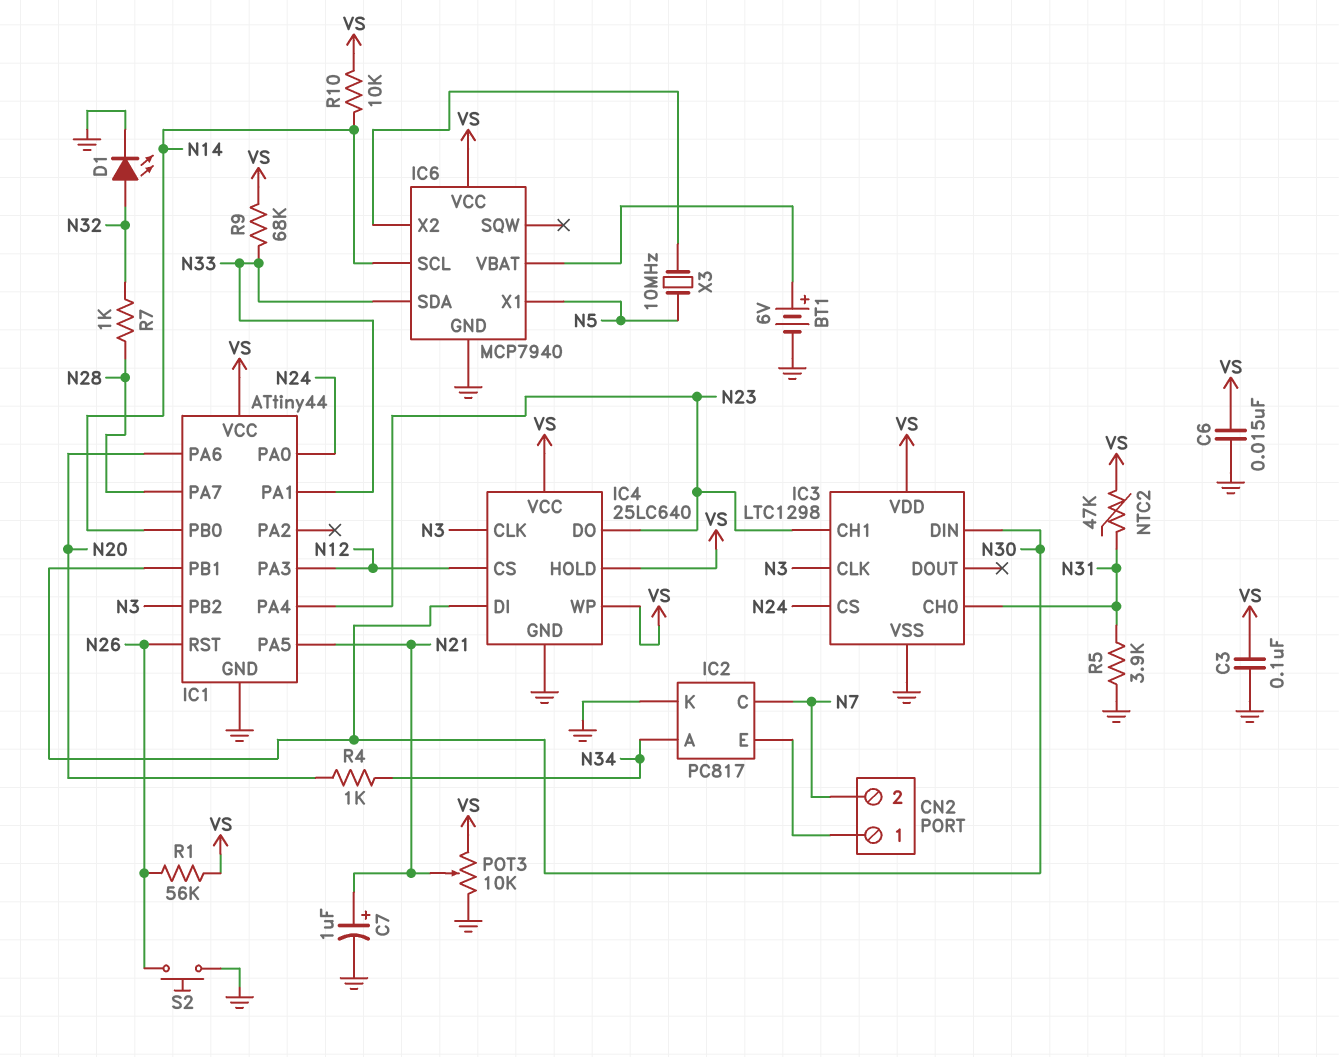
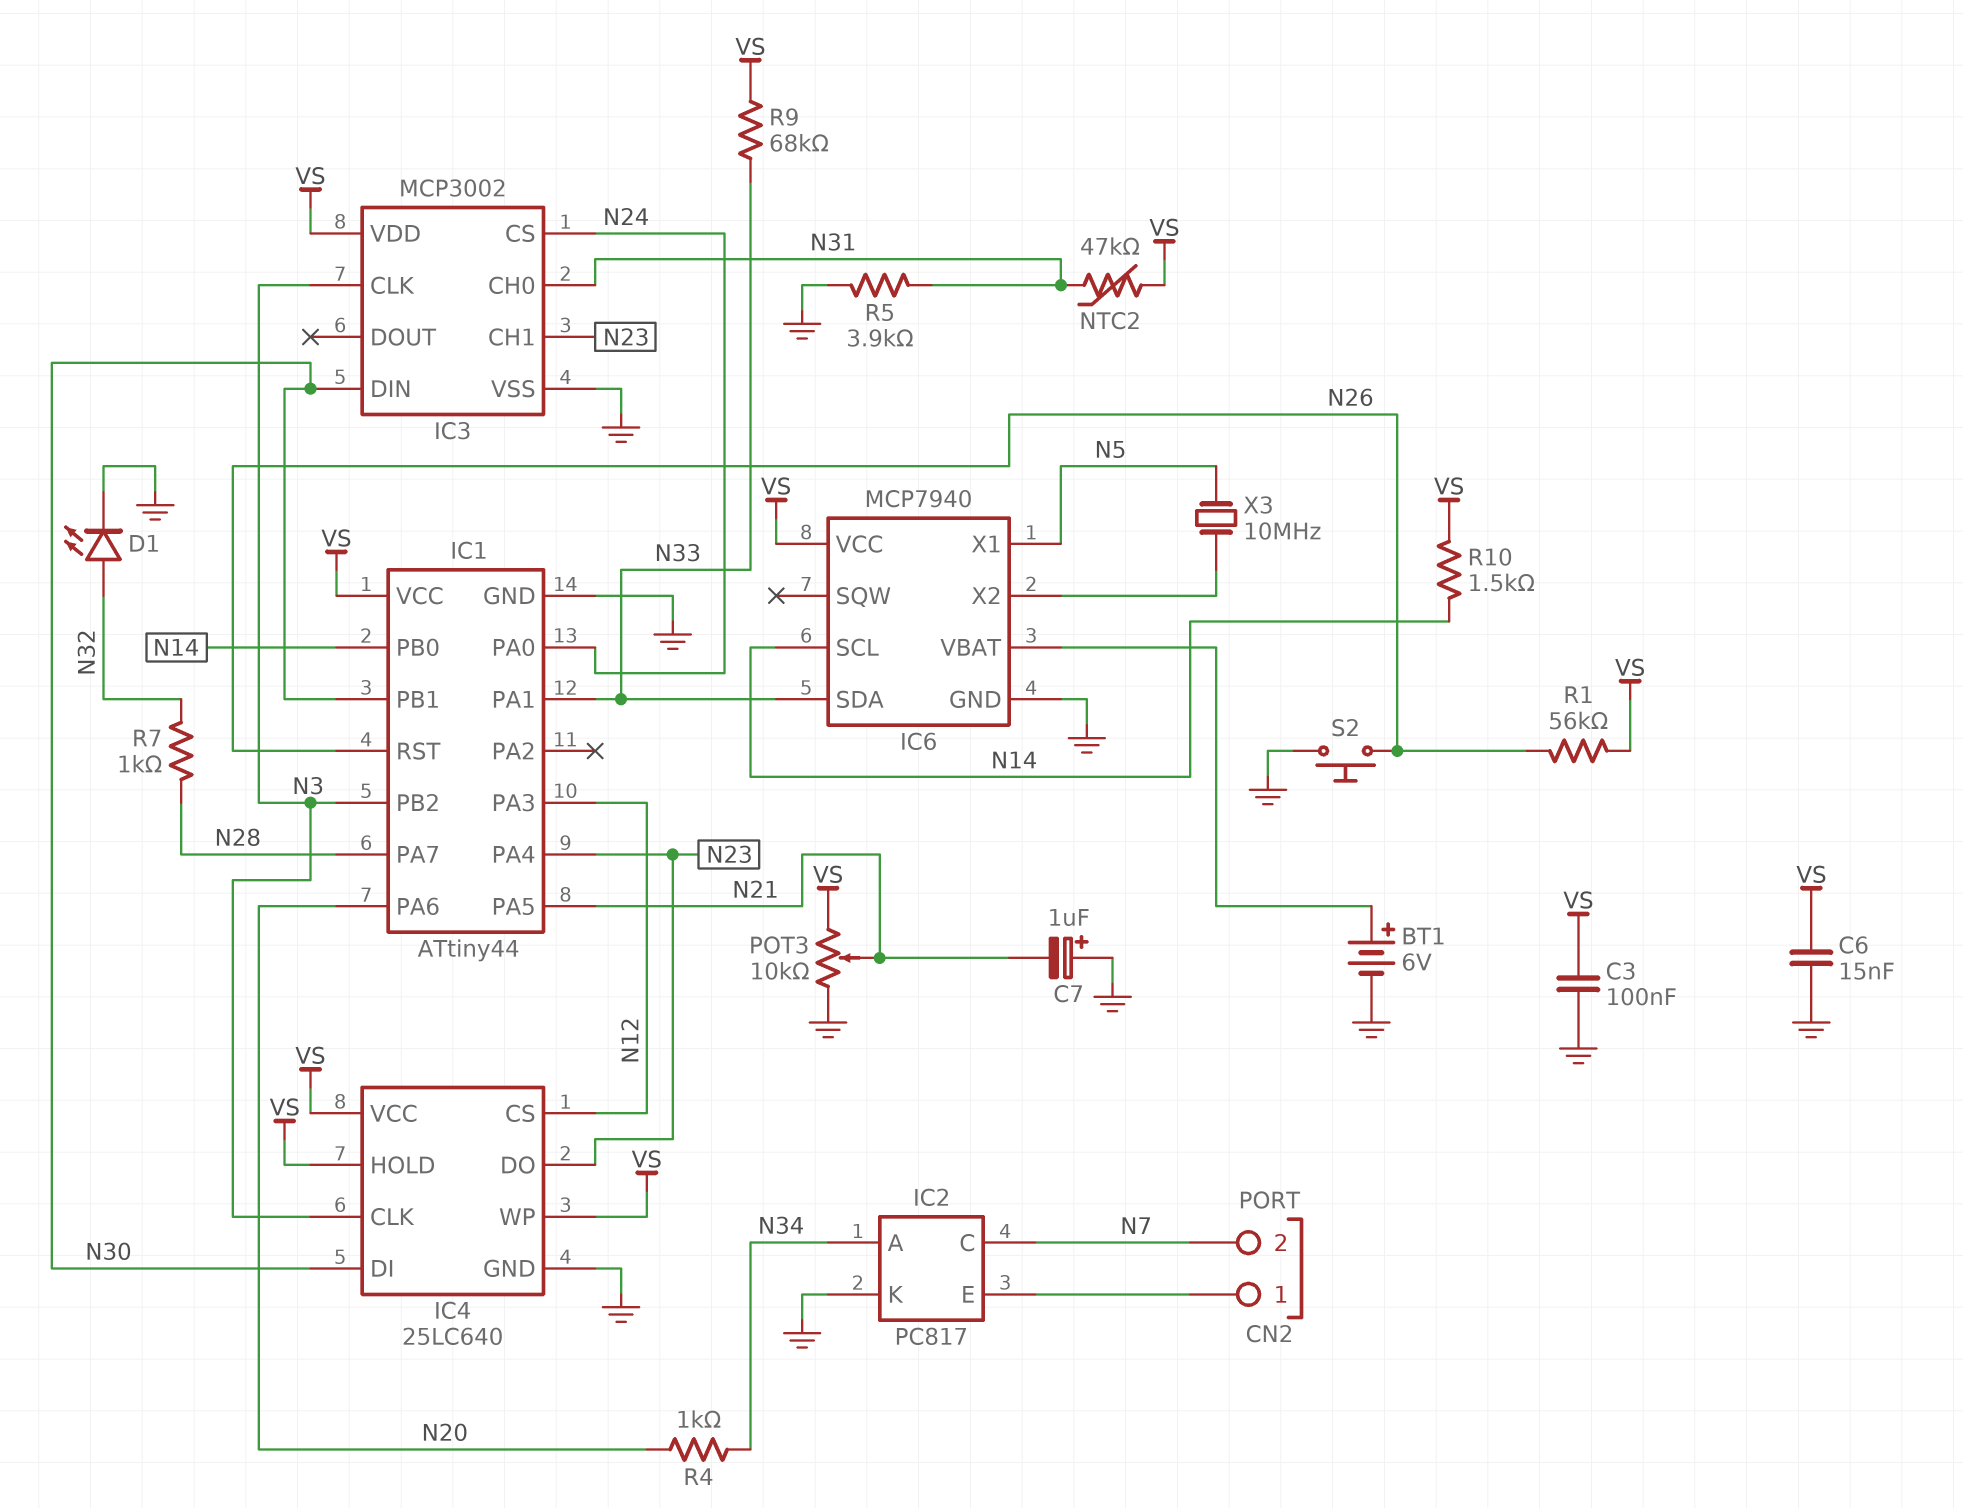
C7: 1uF (plus N21, minus GND) -> 1uF (plus GND, minus N21)
IC3: LTC1298 -> MCP3002
R10: 10k (N14, VS) -> 1.5k (N14, VS)

